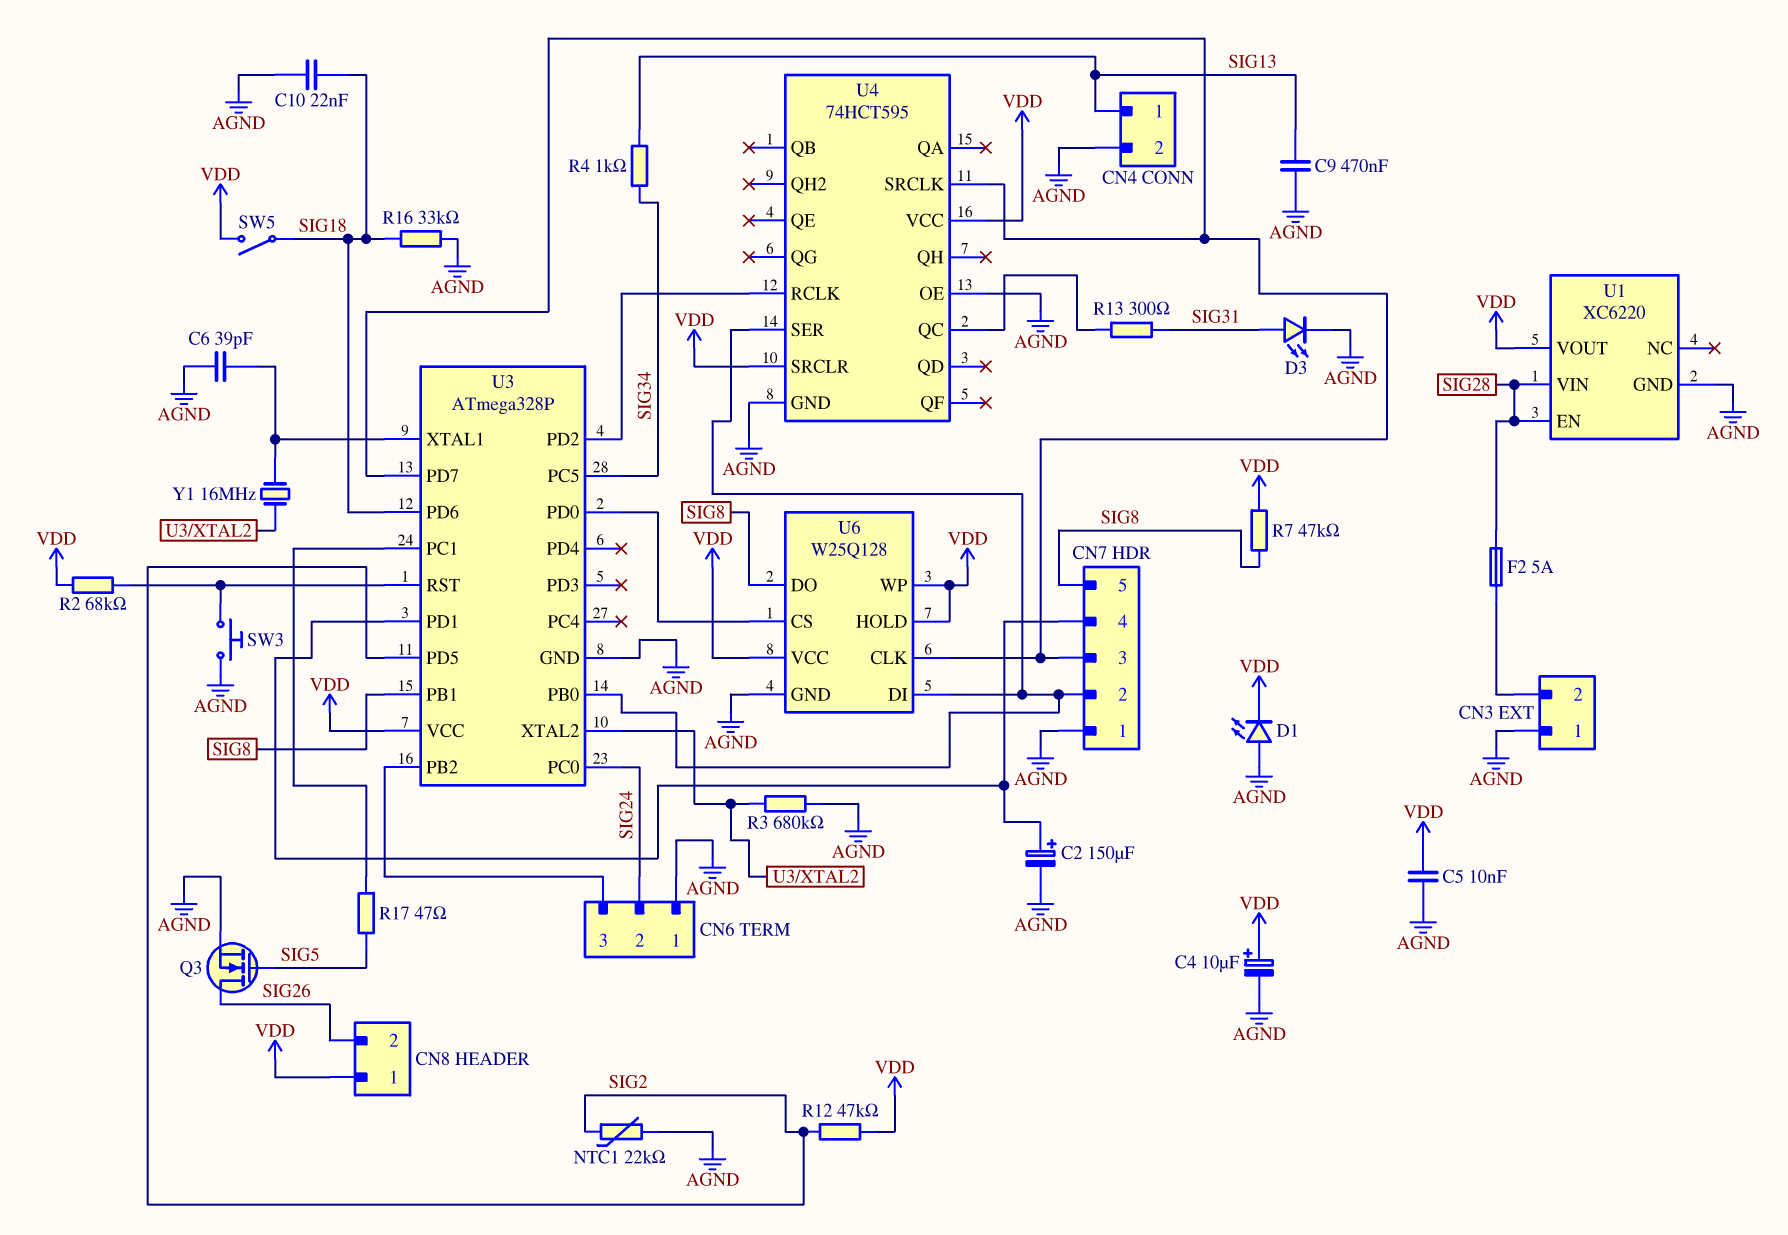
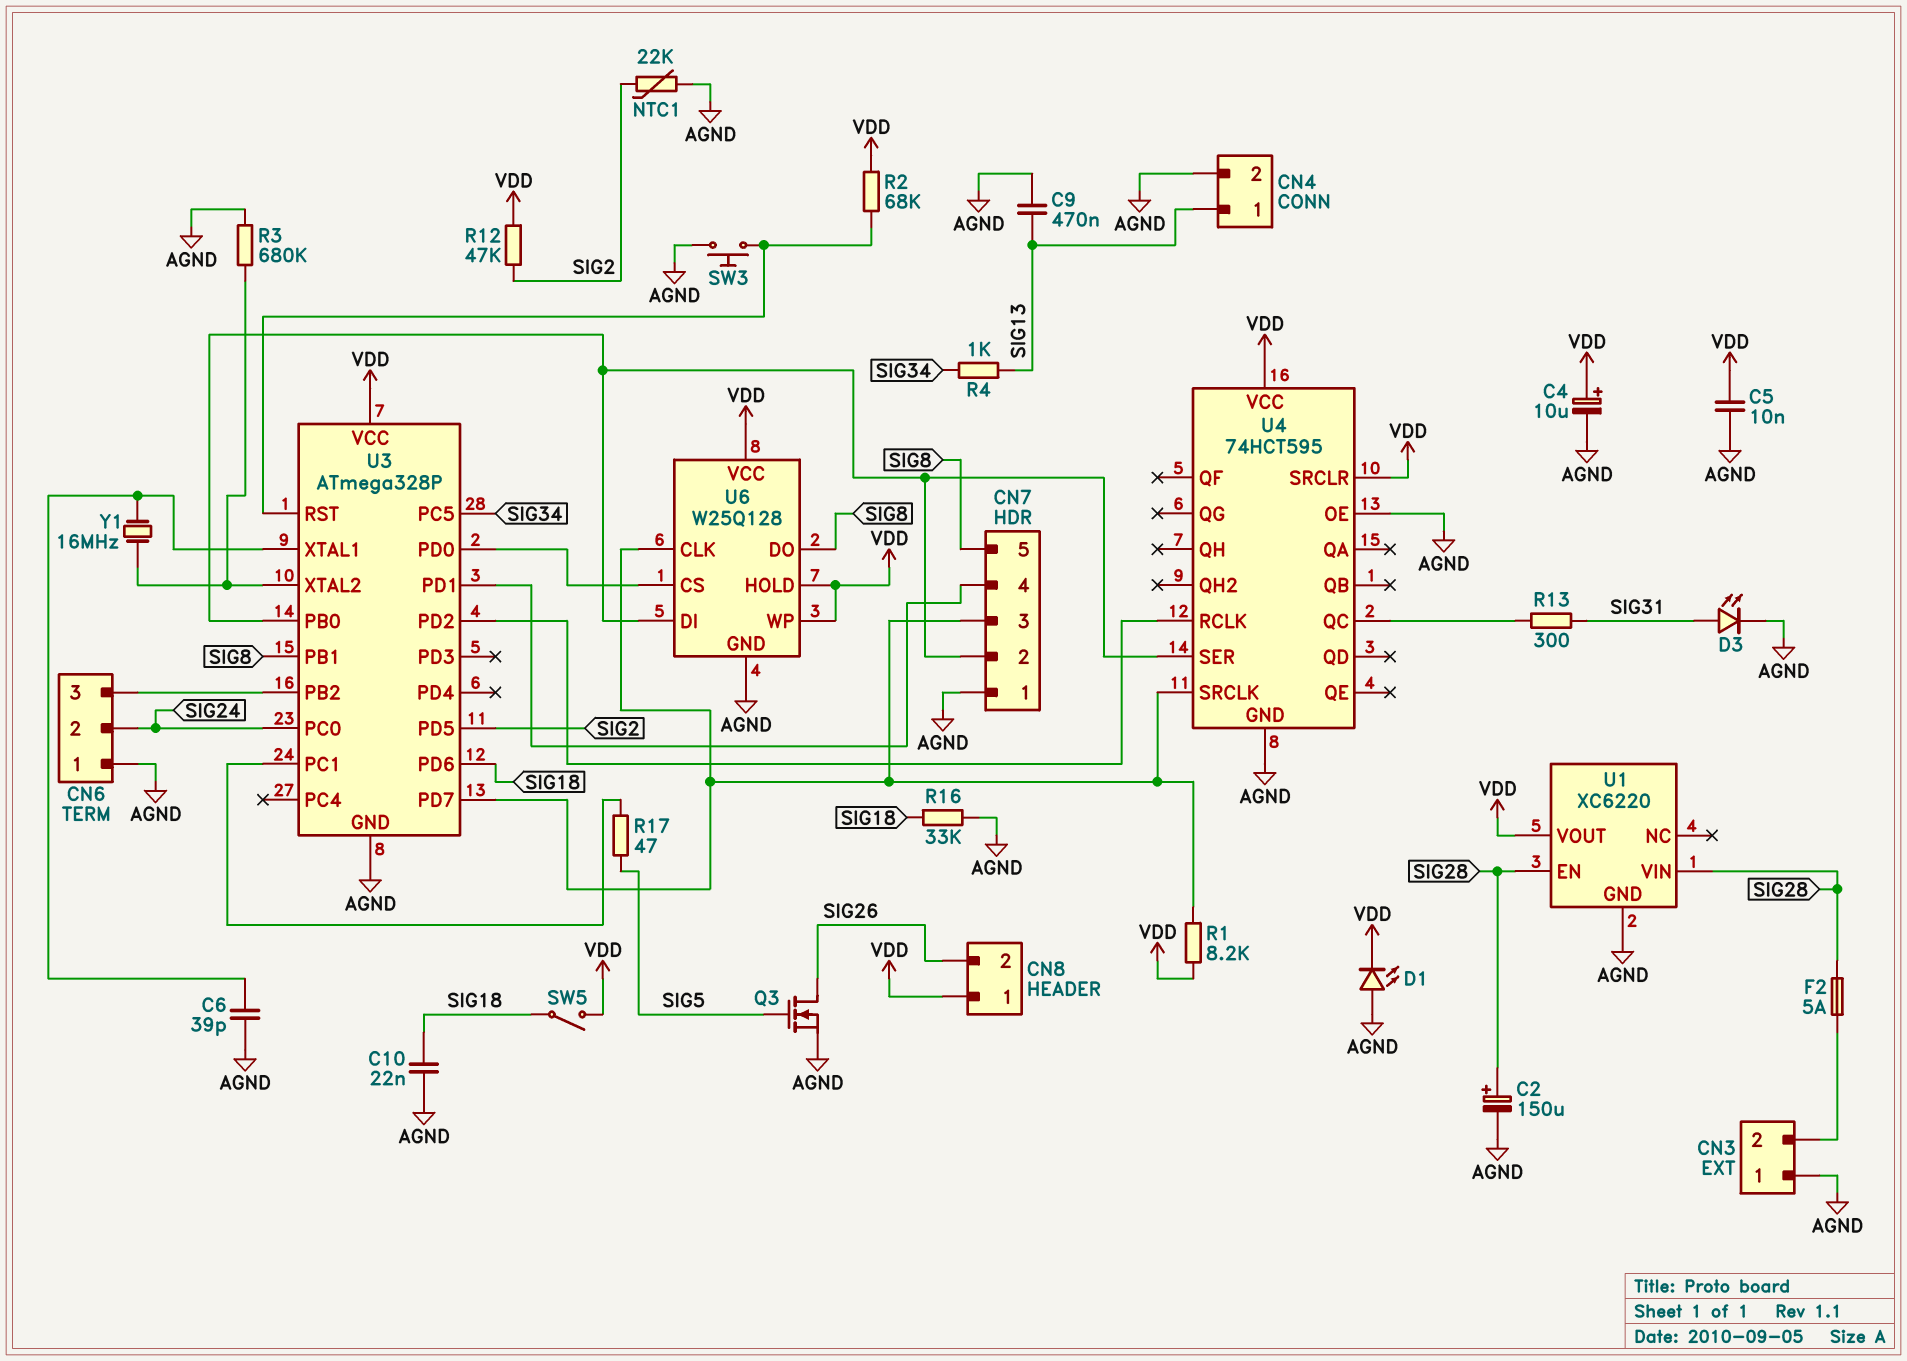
C2: 150uF (plus CN7/4, minus AGND) -> 150uF (plus SIG28, minus AGND)
R1: none -> 8.2k (CN7/3, VDD)
R7: 47k (SIG8, VDD) -> none

